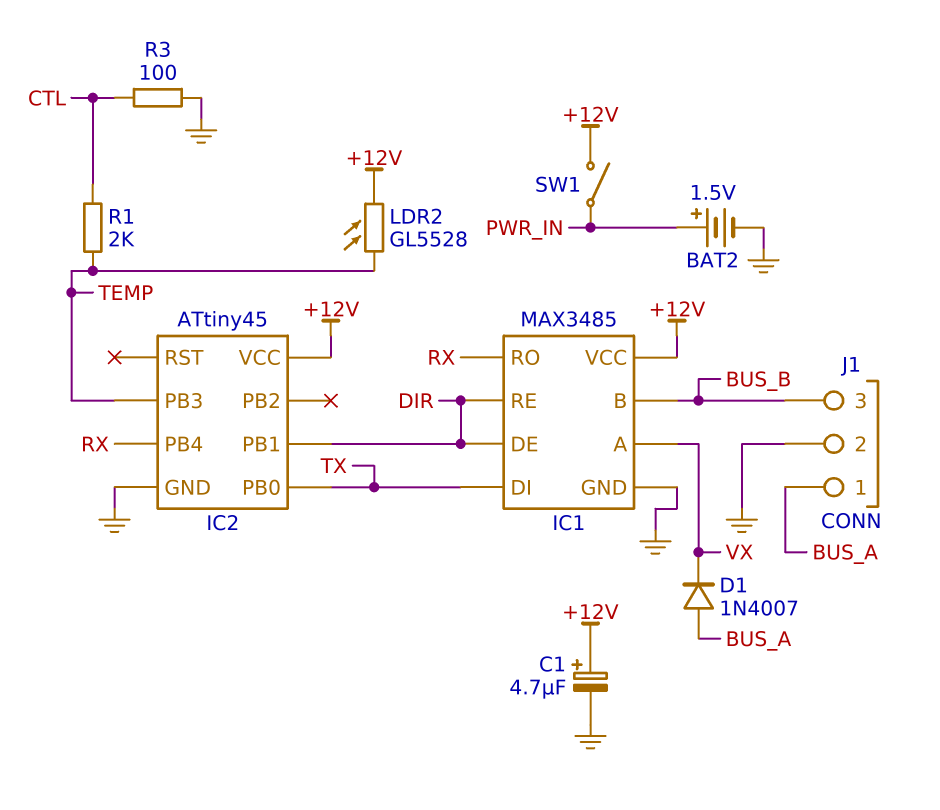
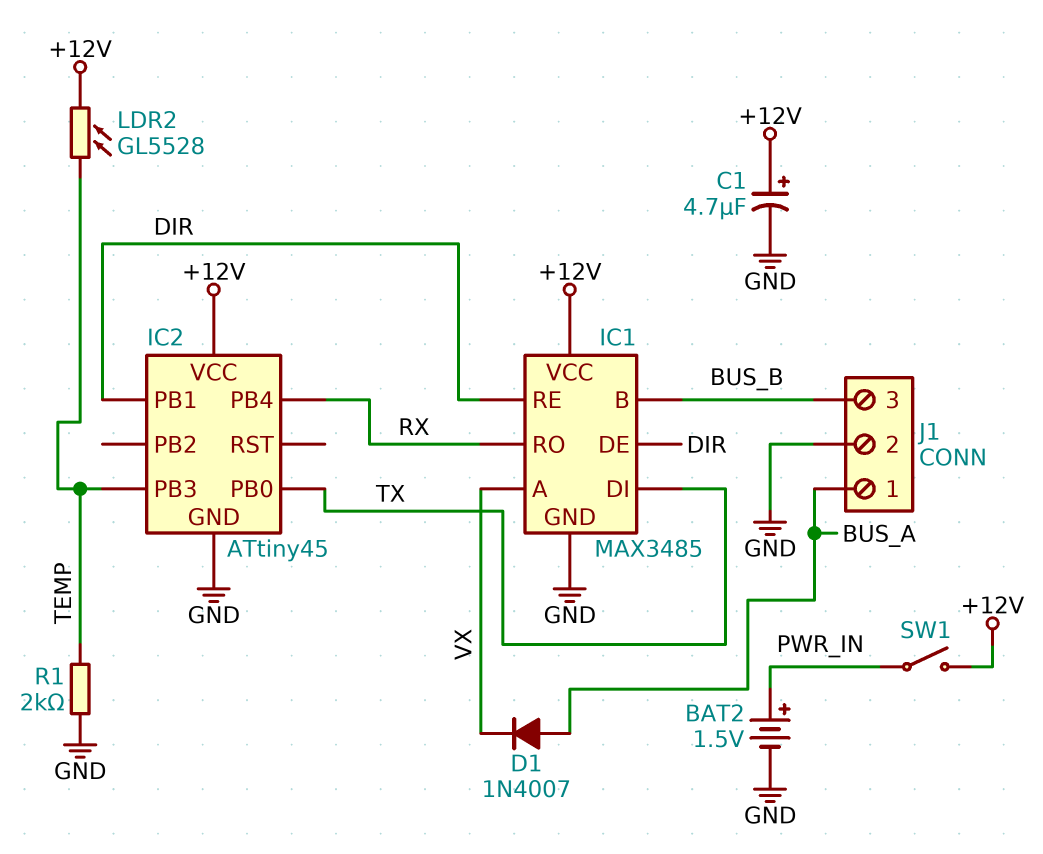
R1: 2k (CTL, TEMP) -> 2k (GND, TEMP)
R3: 100 (CTL, GND) -> none

